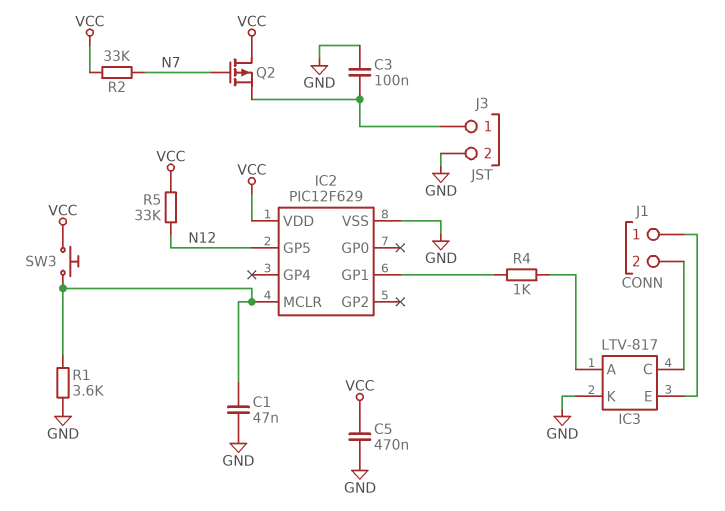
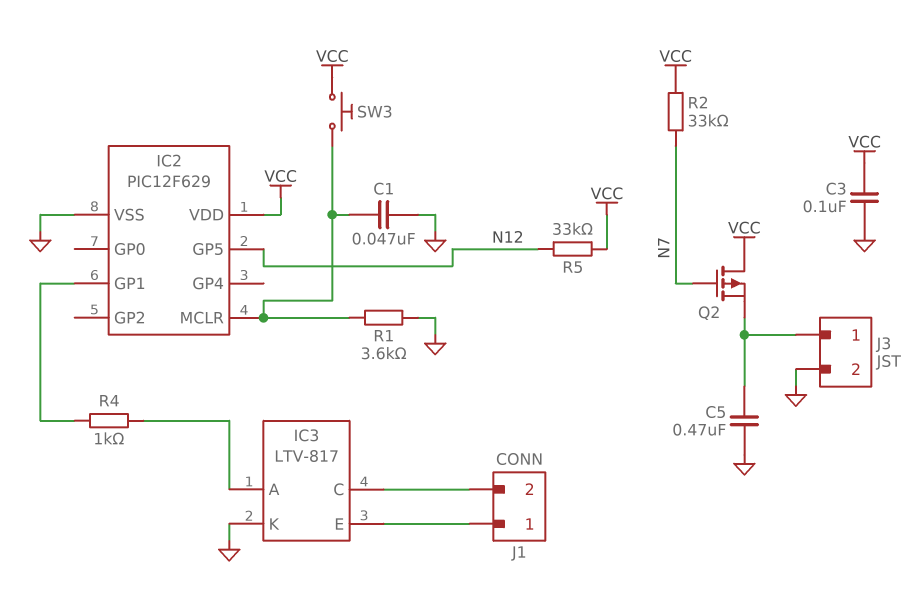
C3: 100nF (GND, J3/1) -> 100nF (GND, VCC)
C5: 470nF (GND, VCC) -> 470nF (GND, J3/1)

